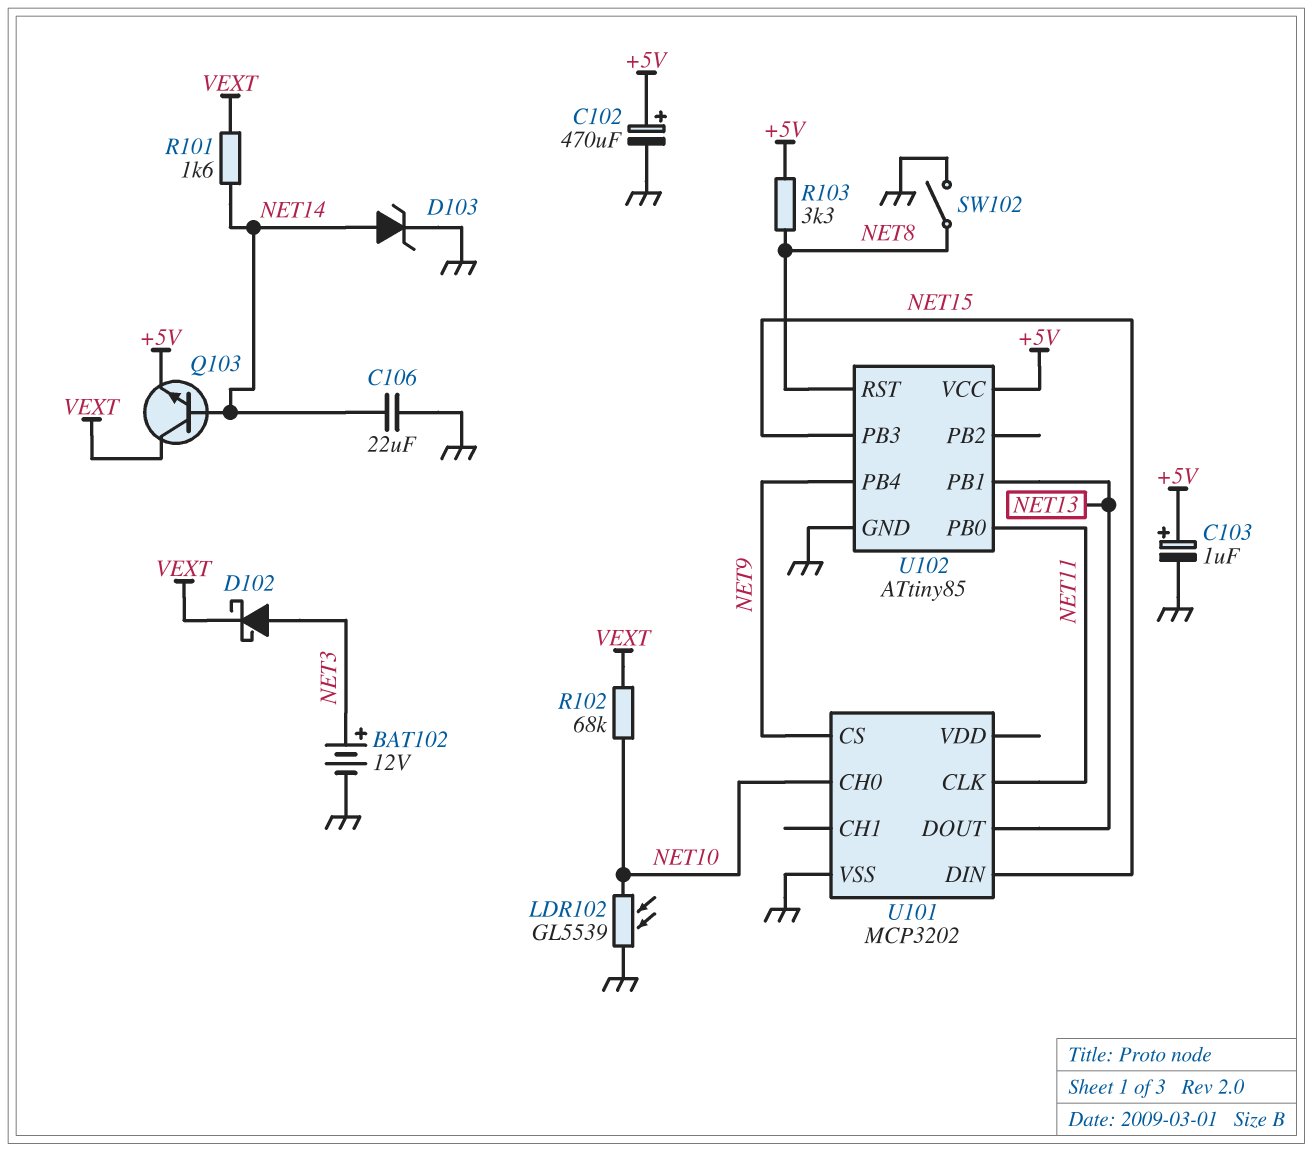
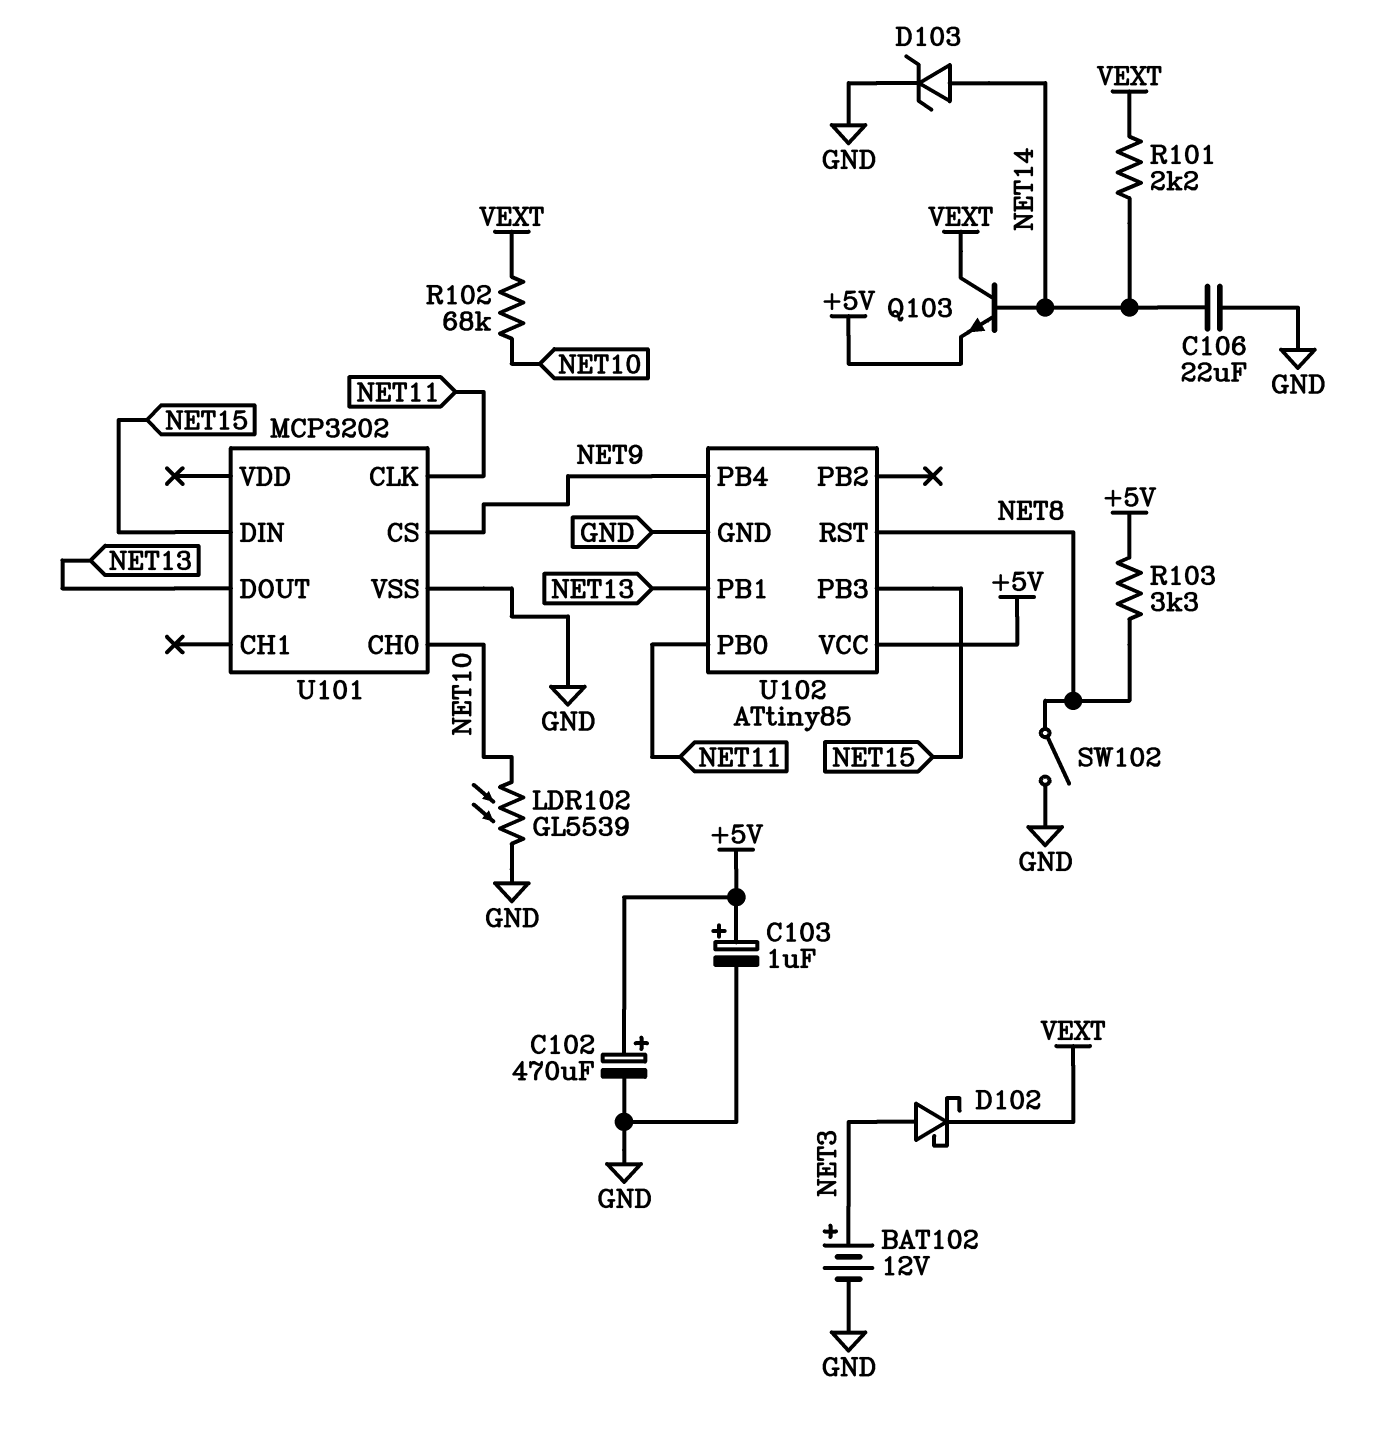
R101: 1.6k (NET14, VEXT) -> 2.2k (NET14, VEXT)

